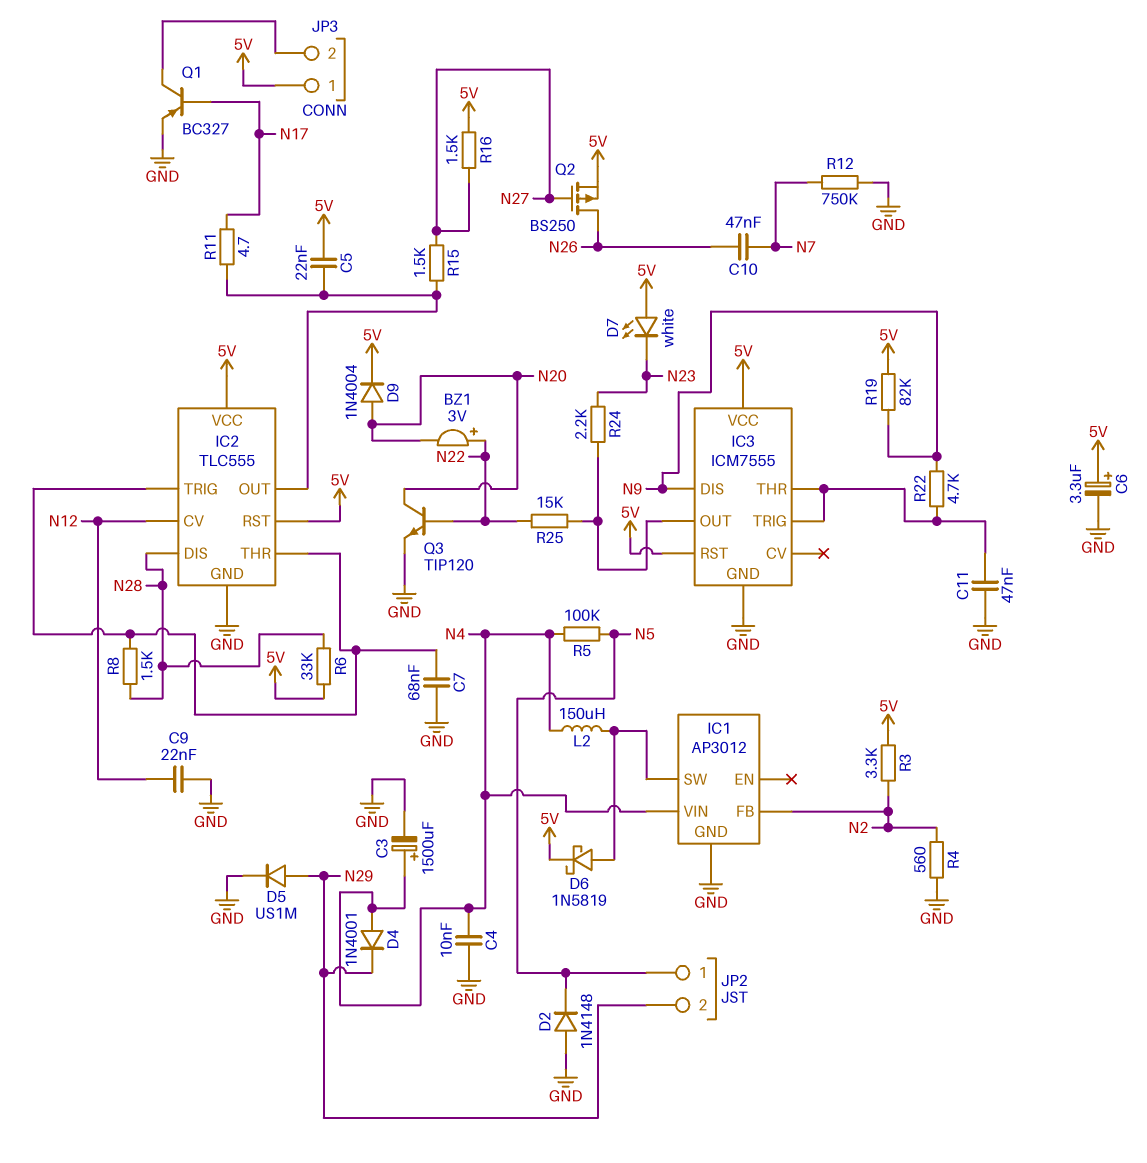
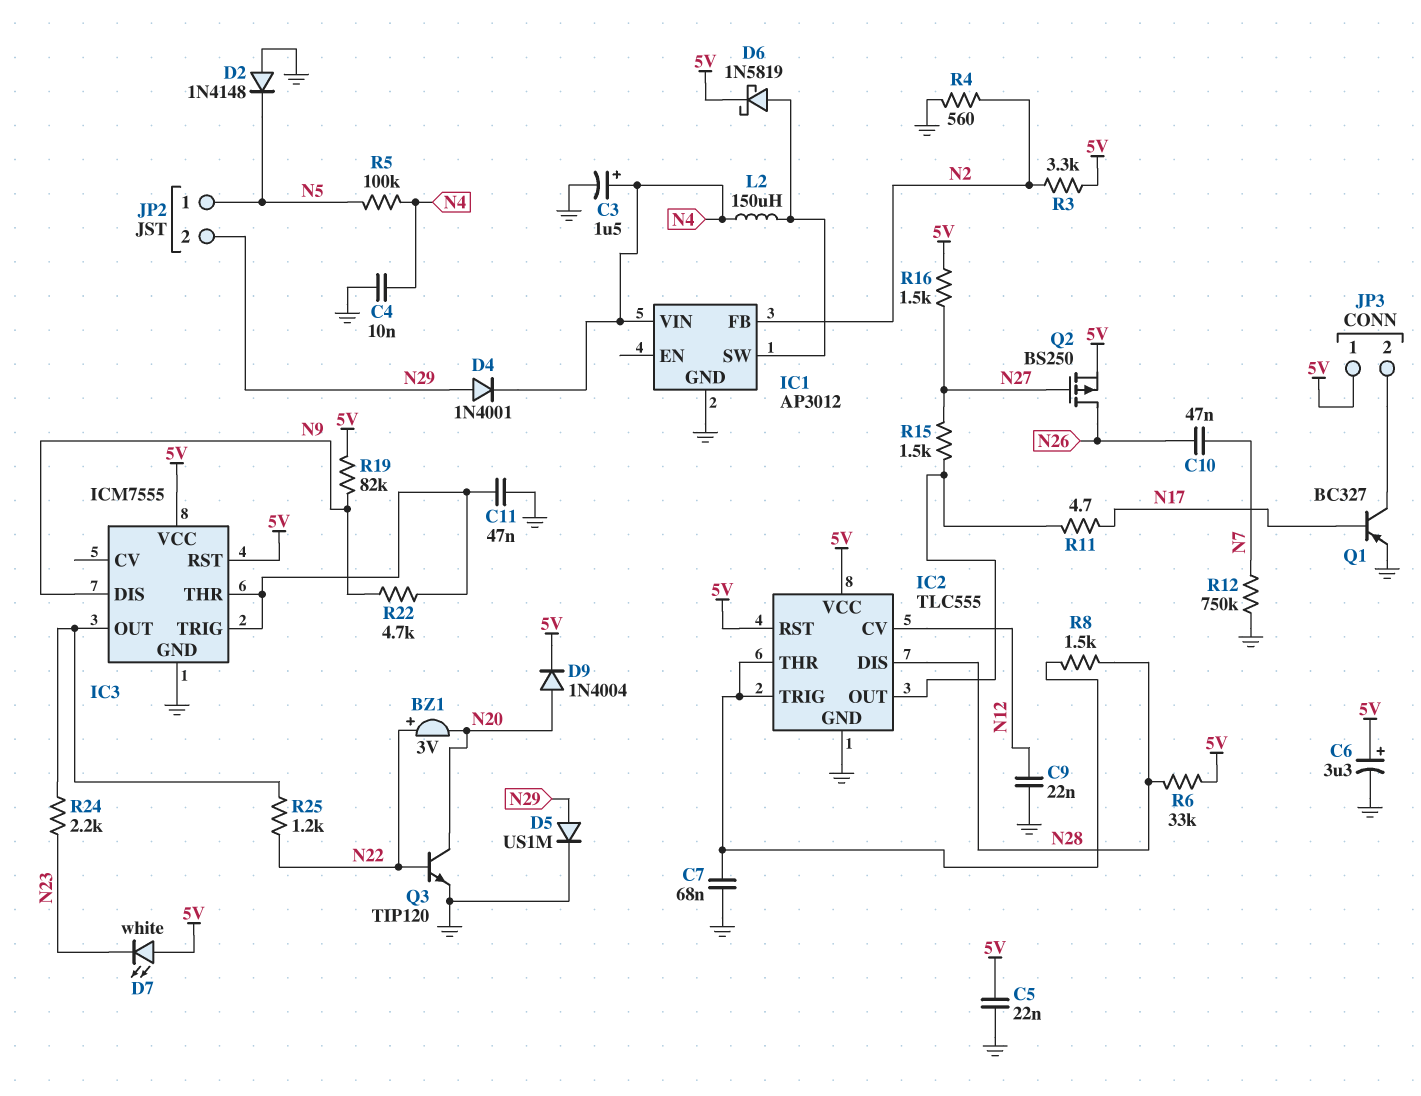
C3: 1500uF (plus N4, minus GND) -> 1.5uF (plus N4, minus GND)
C5: 22nF (5V, IC2/OUT) -> 22nF (5V, GND)
D4: diode 1N4001 (A N4, K N29) -> diode 1N4001 (A N29, K N4)
R25: 15k (IC3/OUT, N22) -> 1.2k (IC3/OUT, N22)

